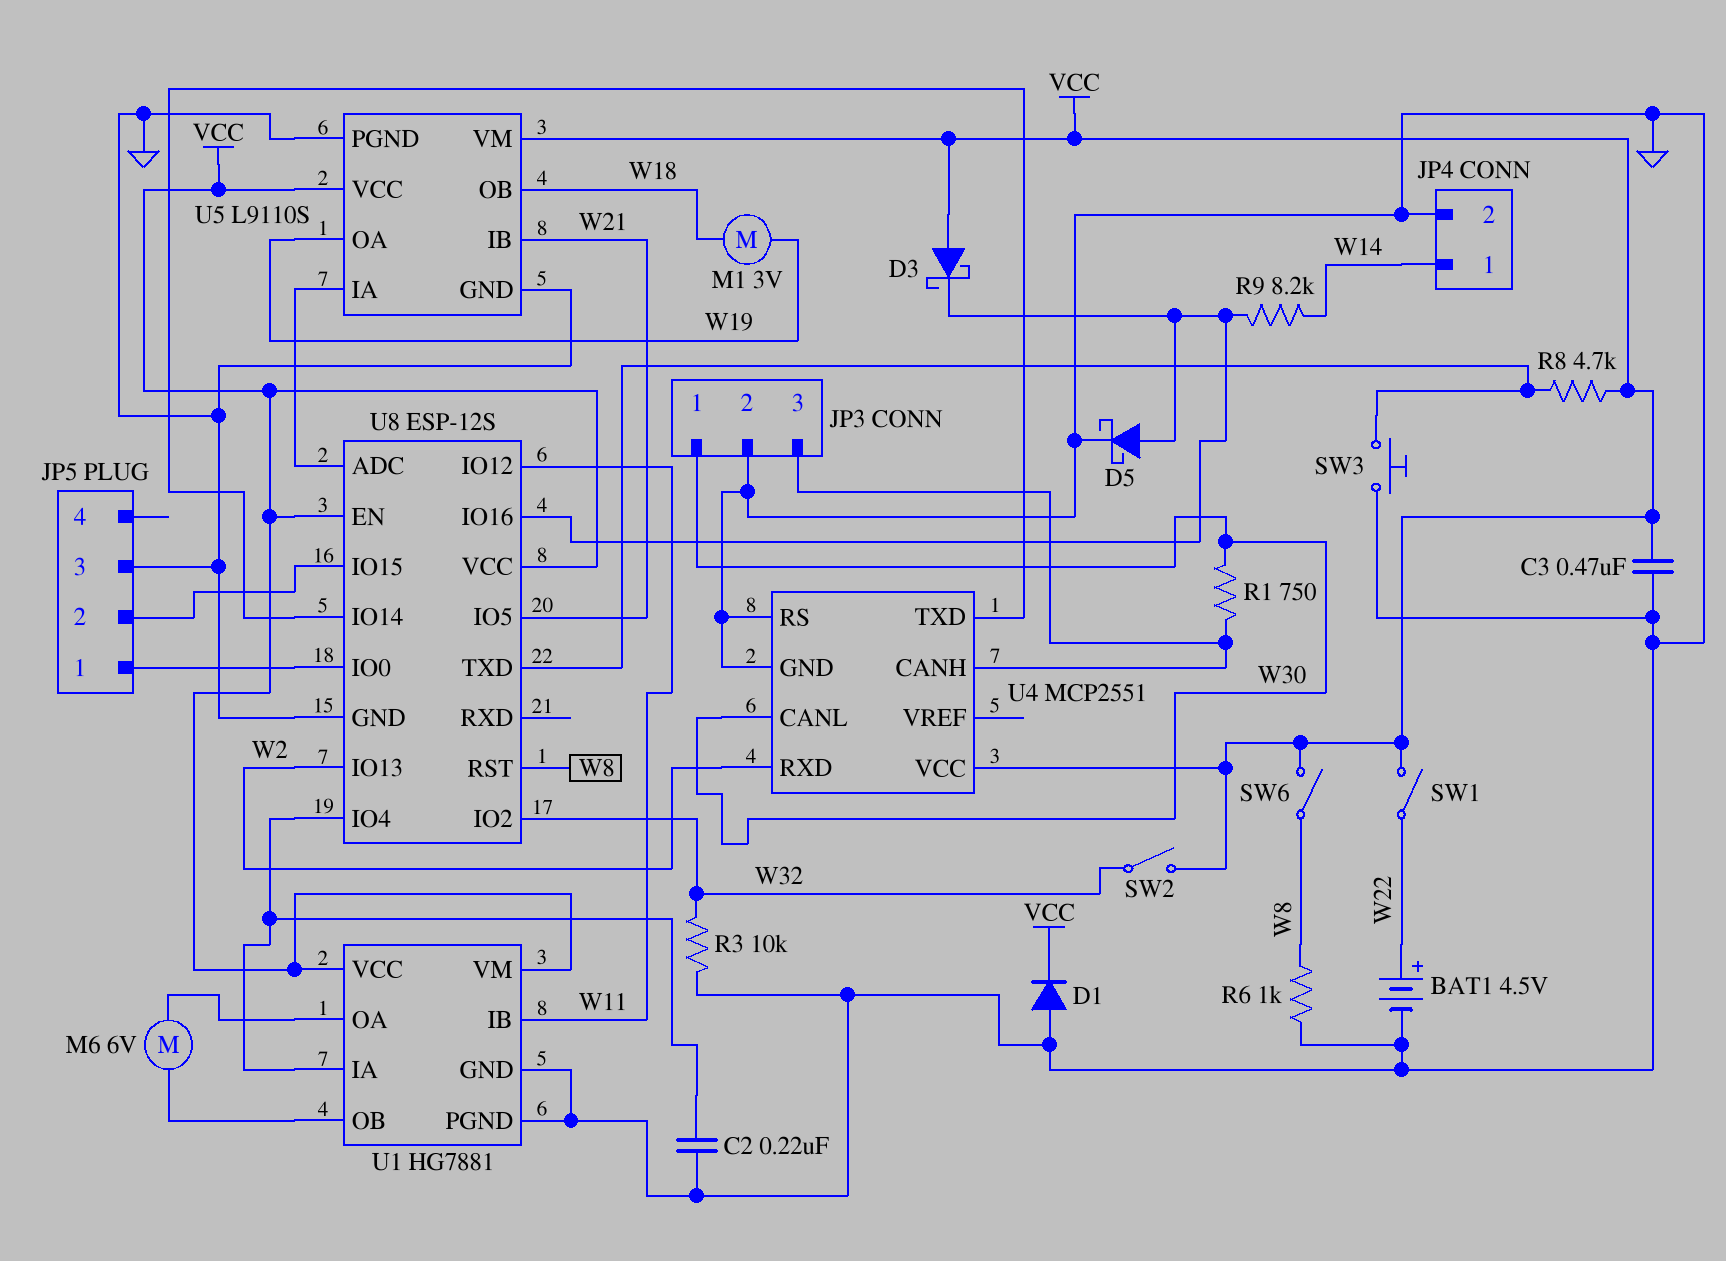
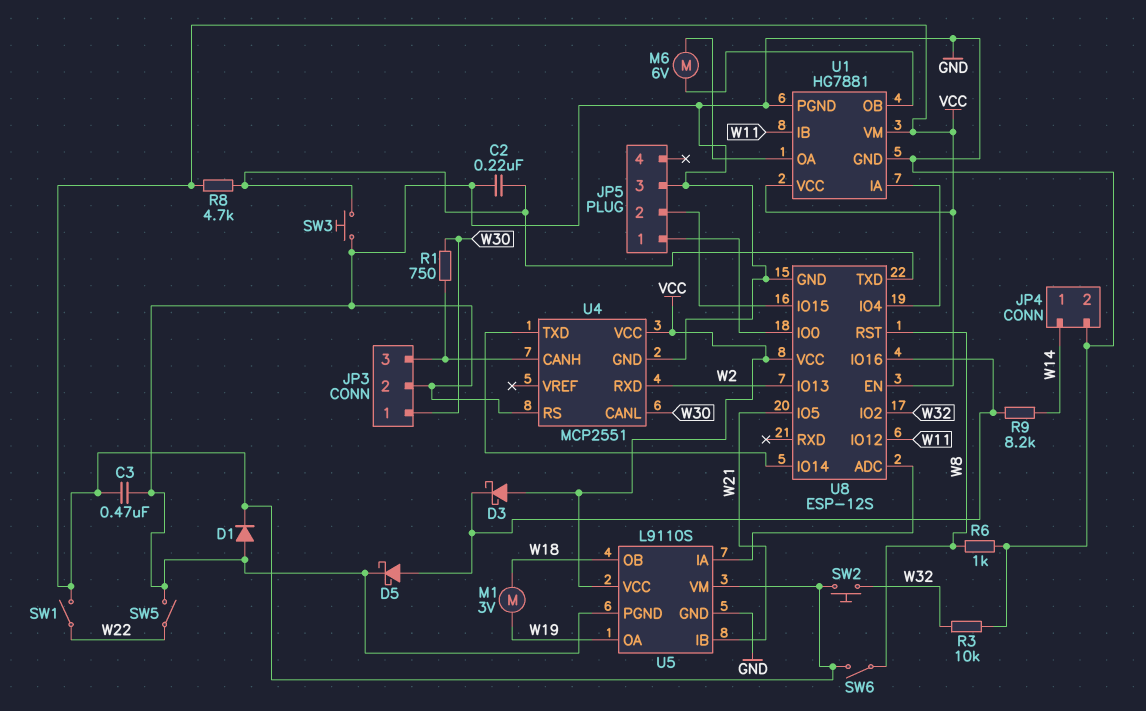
BAT1: 4.5V (plus W22, minus GND) -> none
C2: 220nF (GND, U1/IA) -> 220nF (GND, U8/TXD)
SW2: switch (VCC, W32) -> button (VCC, W32)
SW5: none -> switch (GND, W22)

